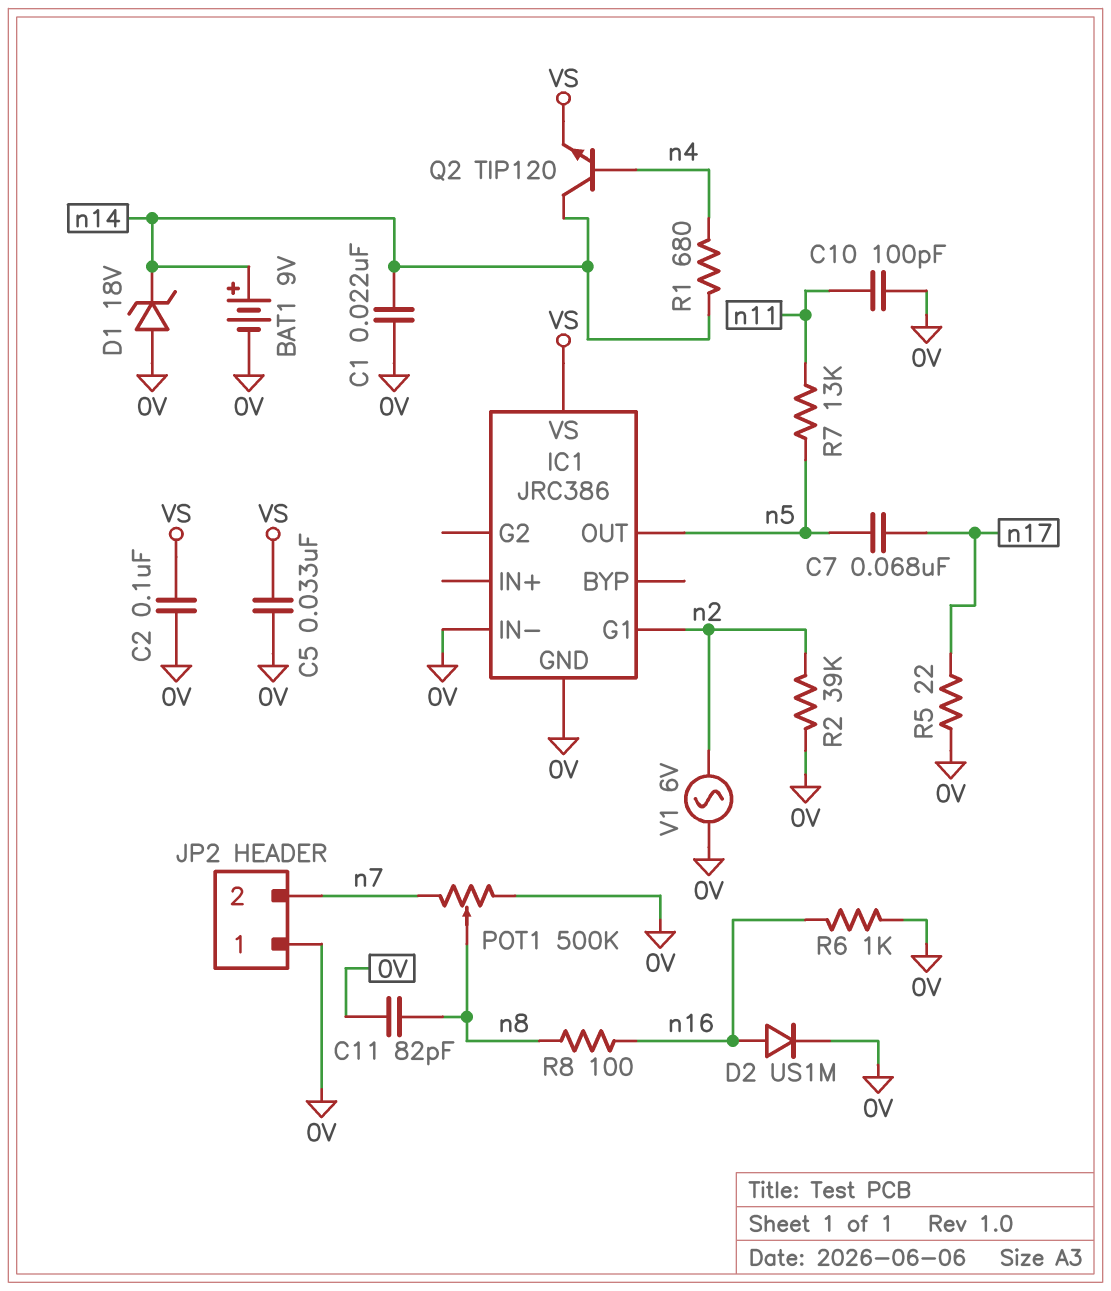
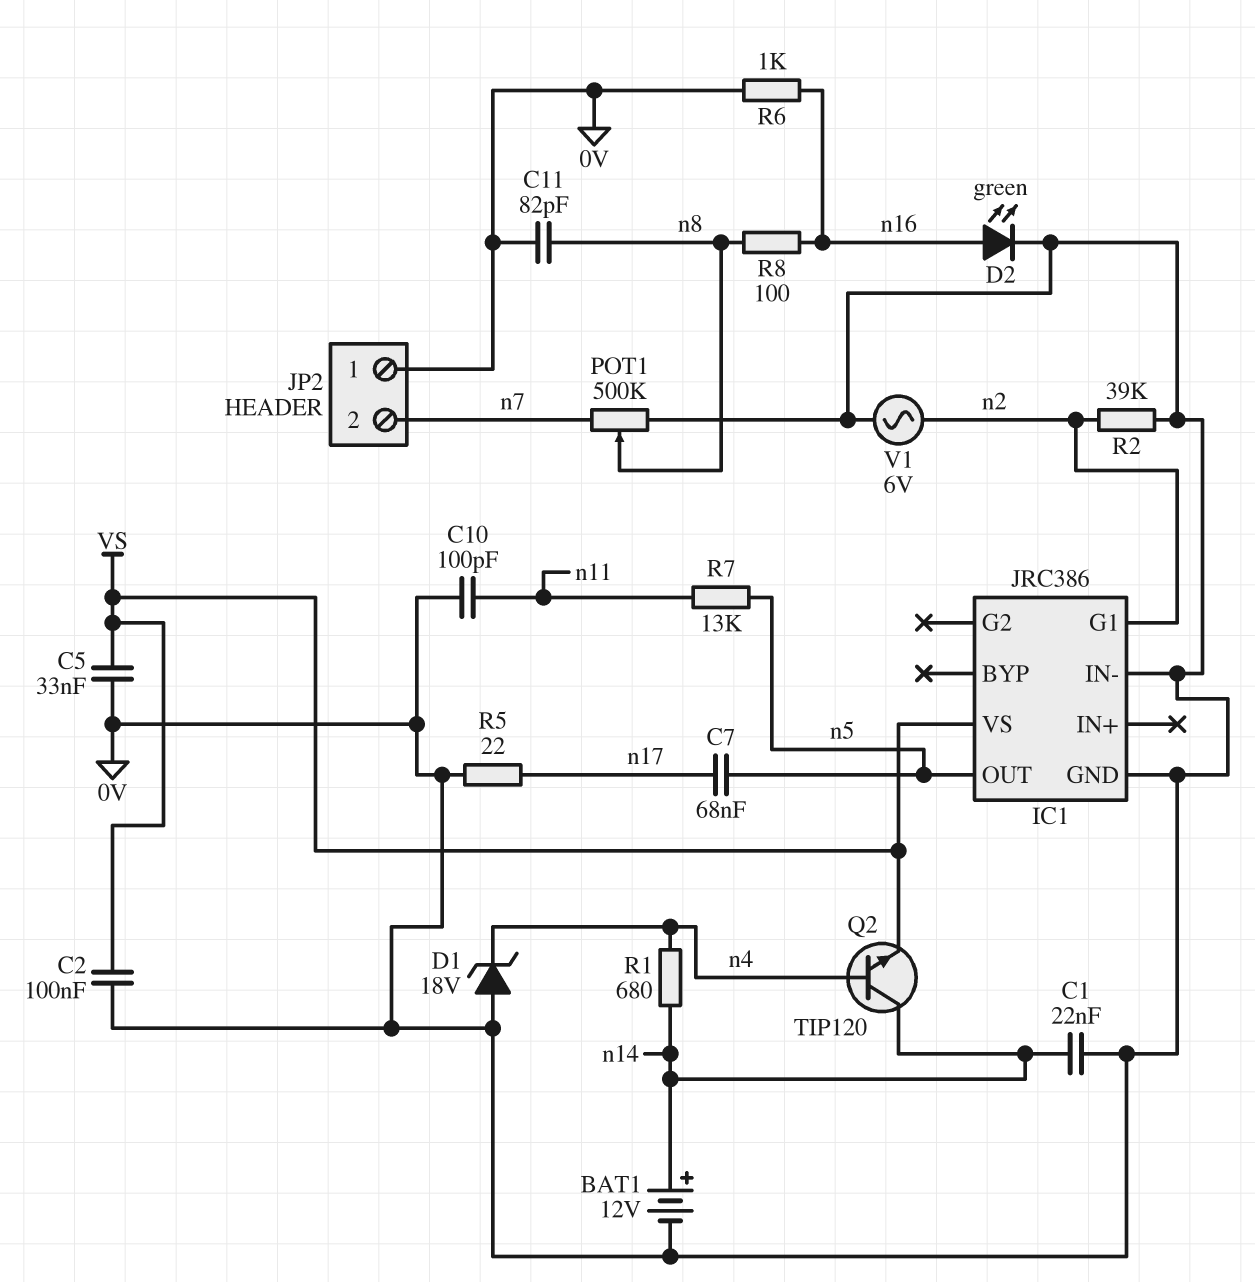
BAT1: 9V (plus n14, minus 0V) -> 12V (plus n14, minus 0V)
D1: zener 18V (A 0V, K n14) -> zener 18V (A 0V, K n4)
D2: diode US1M (A n16, K 0V) -> LED green (A n16, K 0V)

